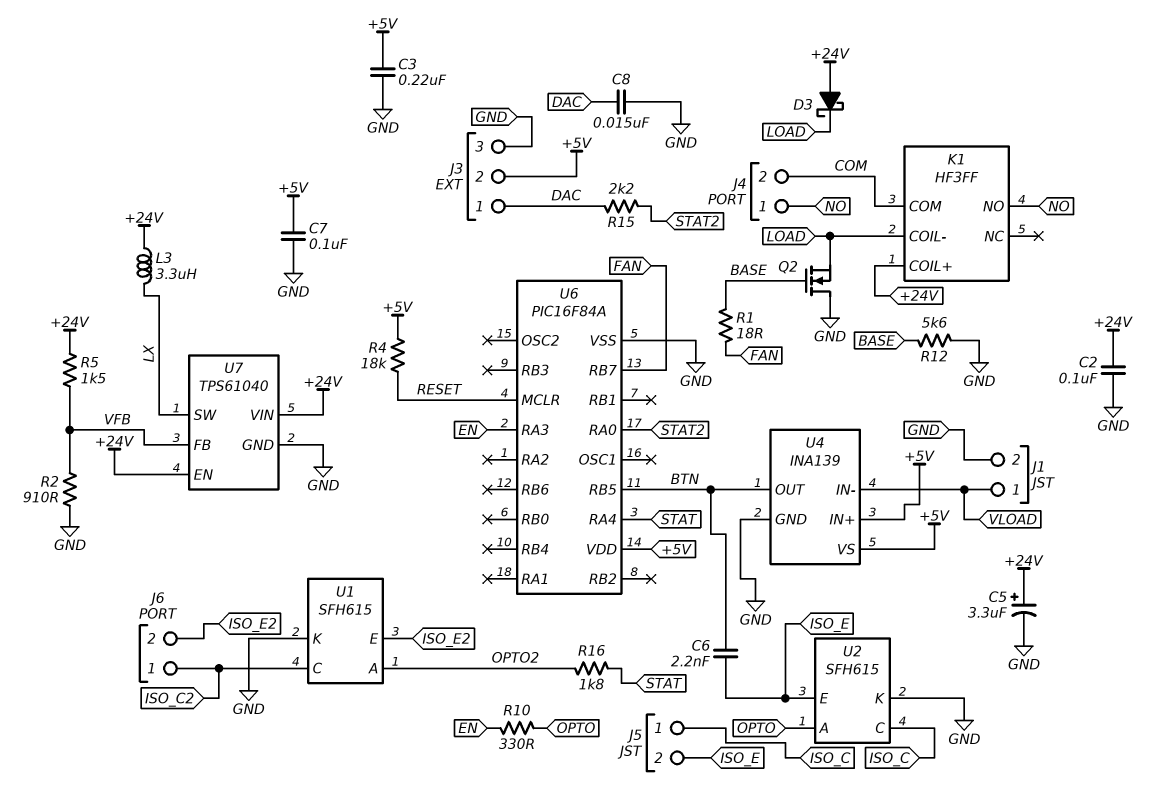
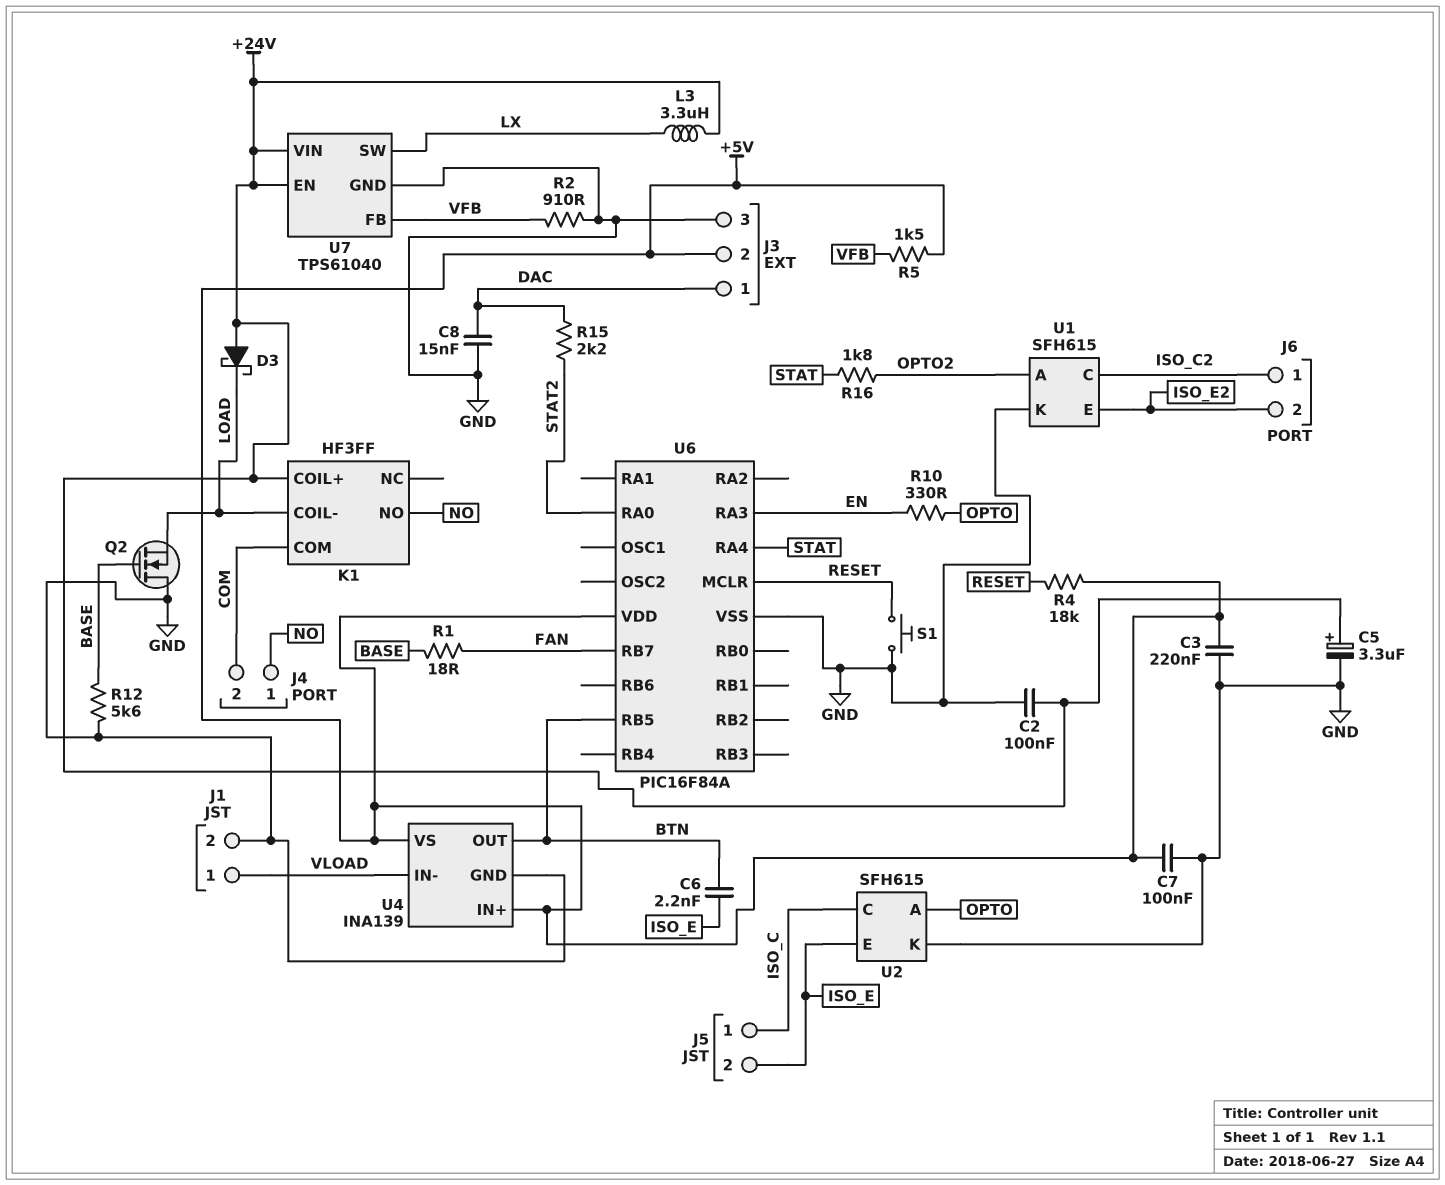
R5: 1.5k (+24V, VFB) -> 1.5k (+5V, VFB)
S1: none -> button (GND, RESET)

